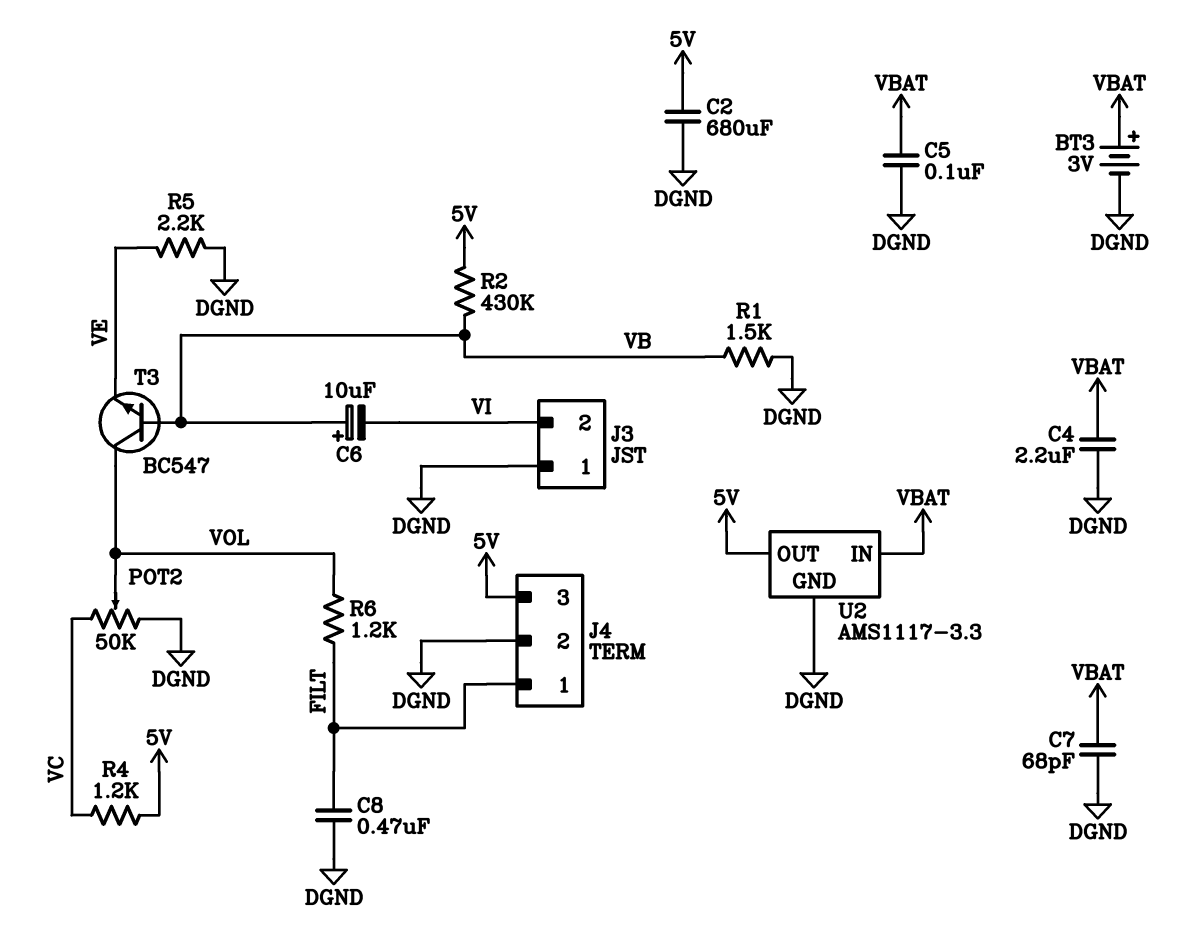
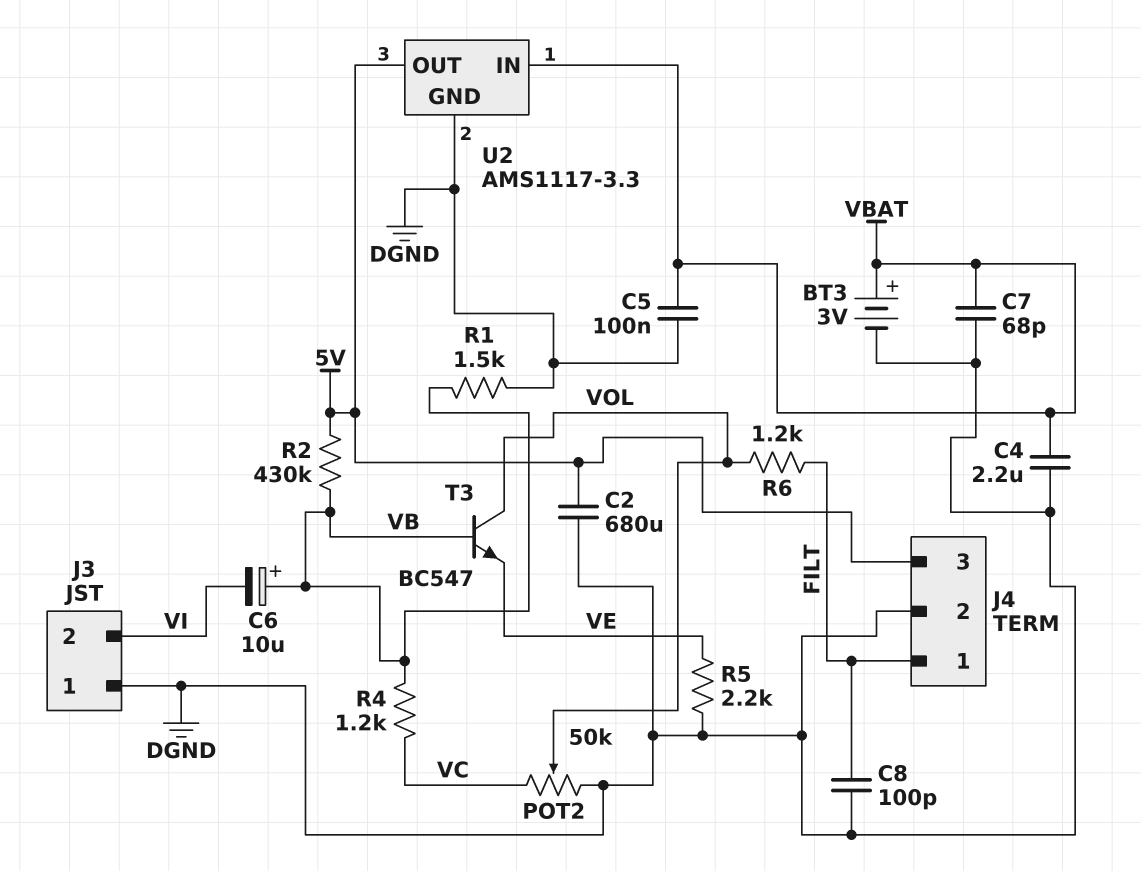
C8: 470nF (DGND, FILT) -> 100pF (DGND, FILT)
R4: 1.2k (5V, VC) -> 1.2k (VB, VC)

